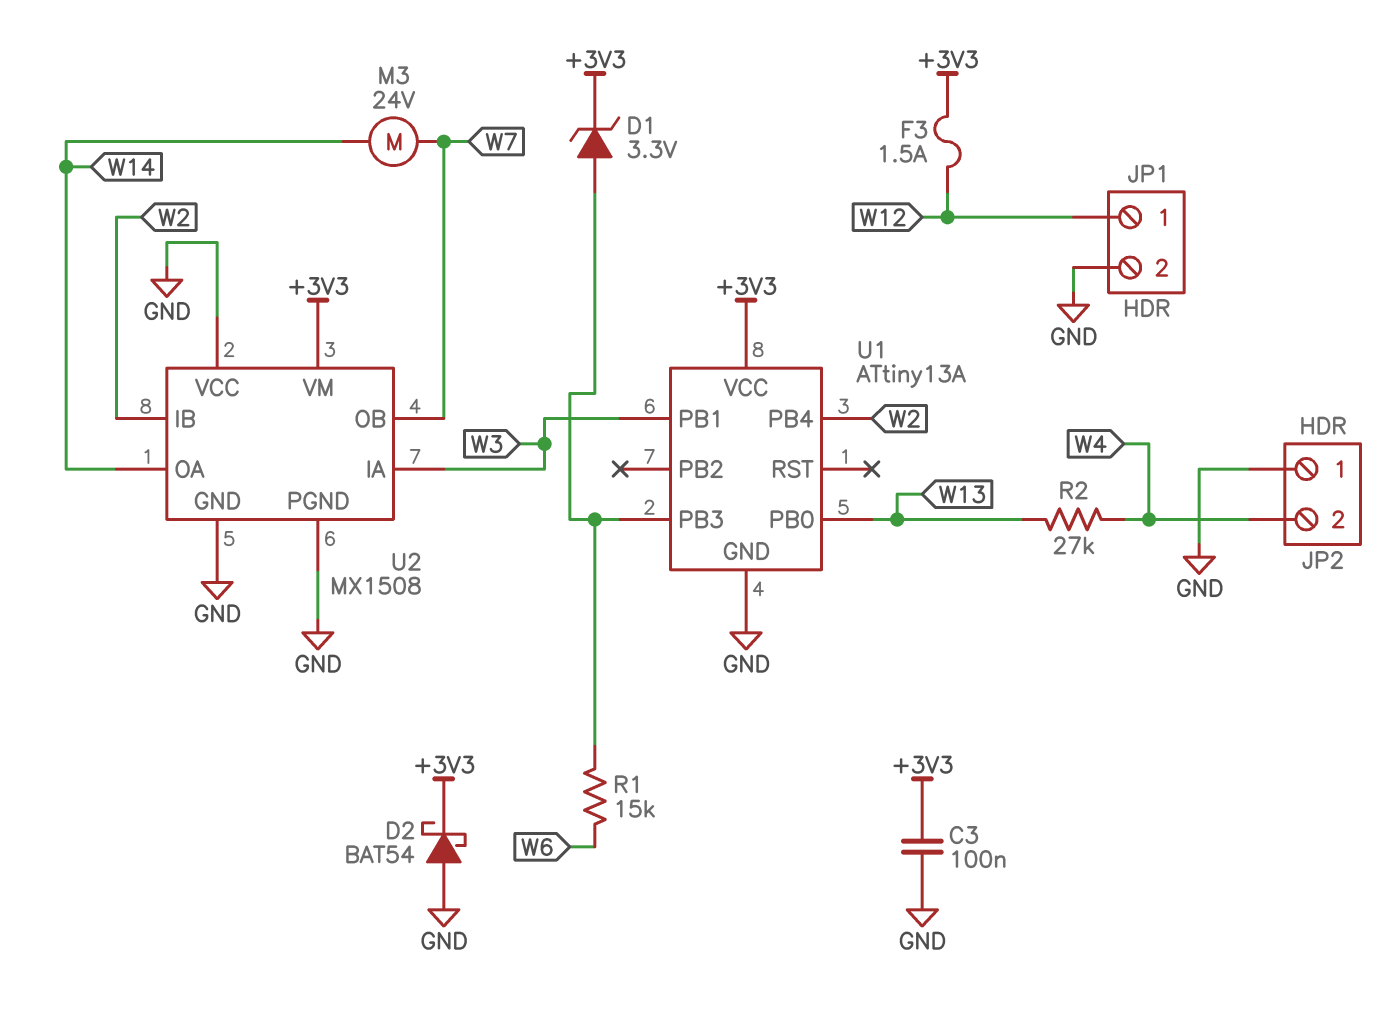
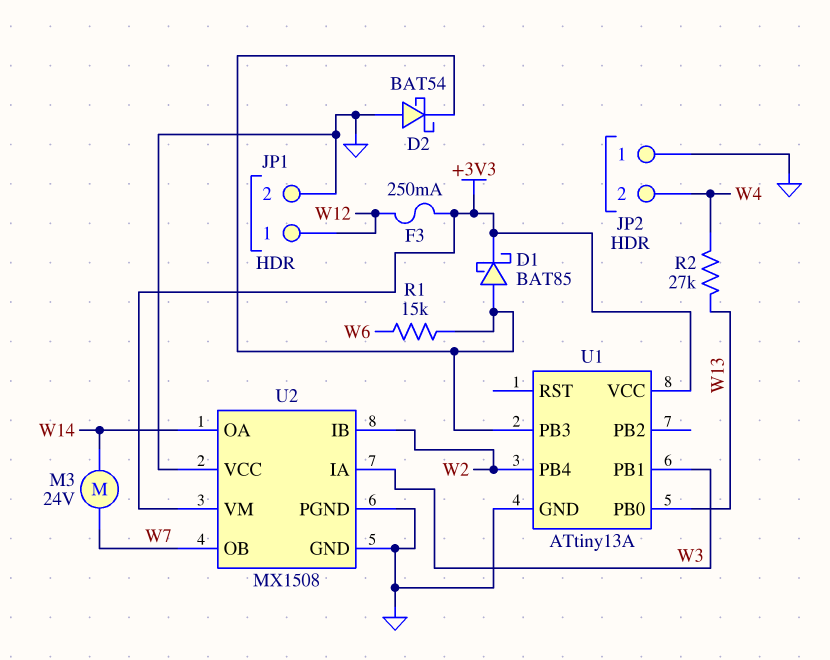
C3: 100nF (+3V3, GND) -> none
D1: zener 3.3V (A U1/PB3, K +3V3) -> schottky BAT85 (A U1/PB3, K +3V3)
D2: schottky BAT54 (A GND, K +3V3) -> schottky BAT54 (A GND, K U1/PB3)
F3: 1.5A (+3V3, W12) -> 250mA (+3V3, W12)

